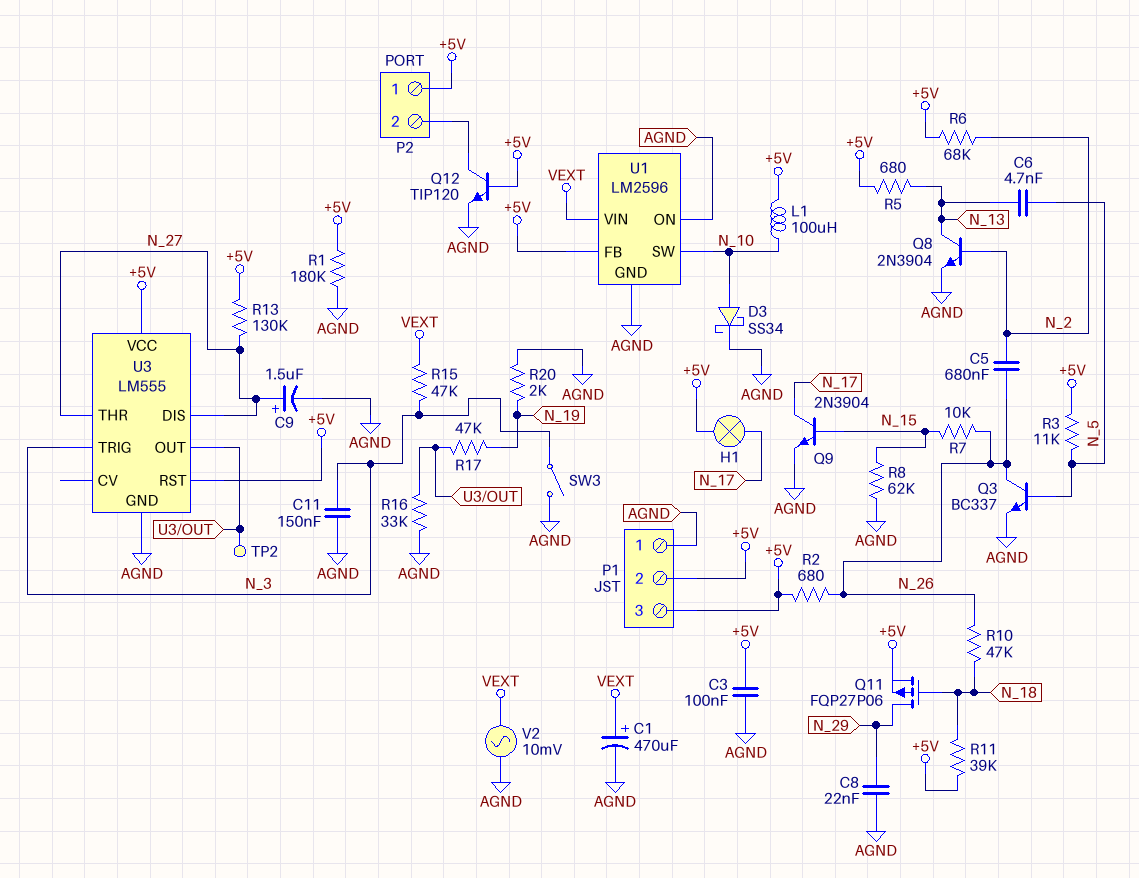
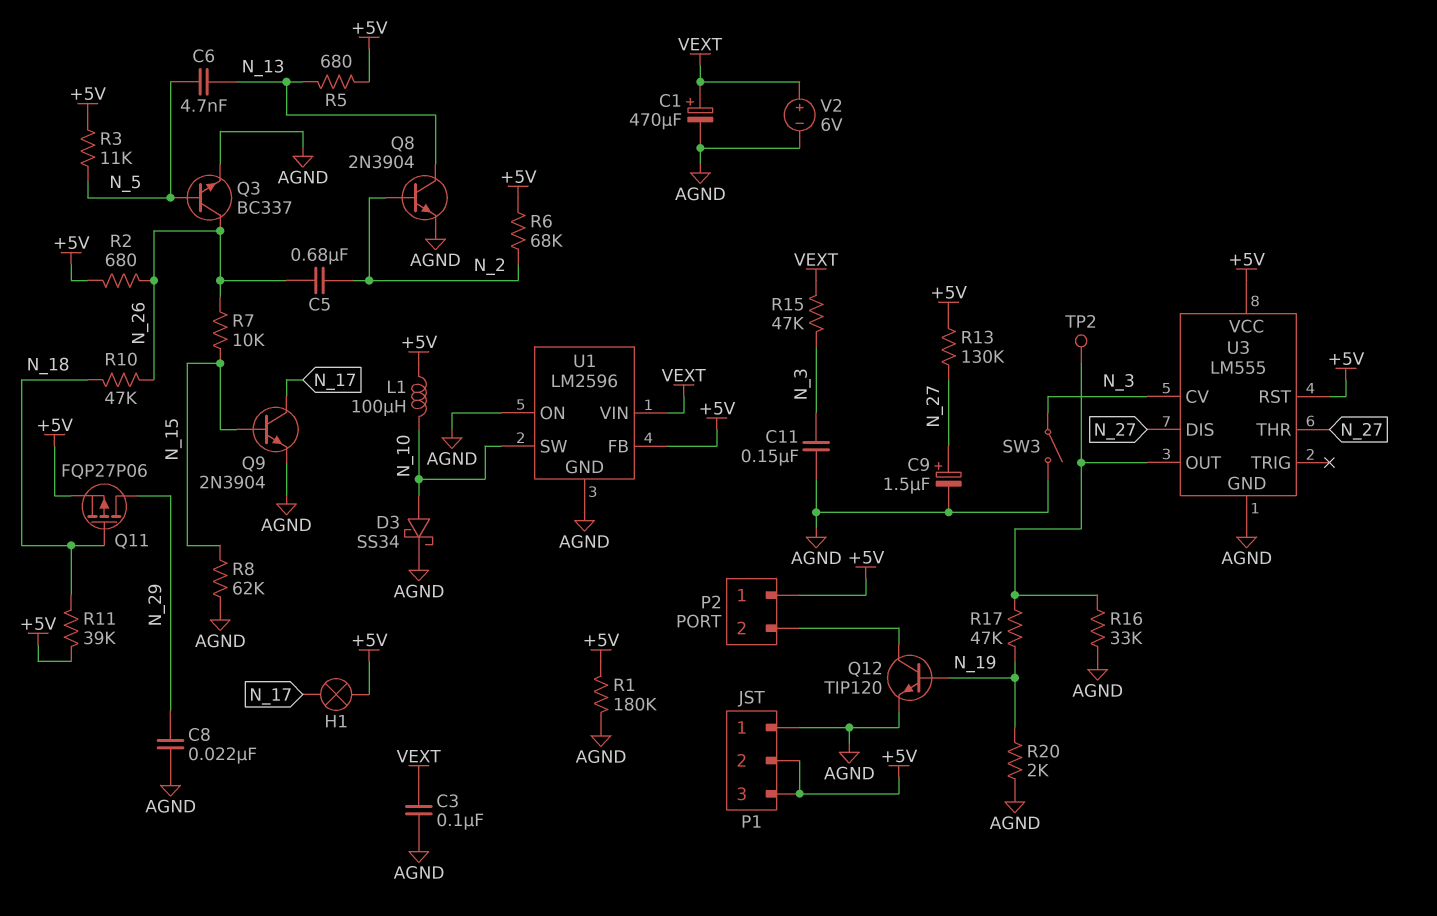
C3: 100nF (+5V, AGND) -> 100nF (AGND, VEXT)
Q12: NPN TIP120 (B +5V, C P2/2, E AGND) -> NPN TIP120 (B N_19, C P2/2, E AGND)
U3 pin CV: none -> N_3
U3 pin TRIG: N_3 -> none
V2: AC 10mV (AGND, VEXT) -> 6V (plus VEXT, minus AGND)

